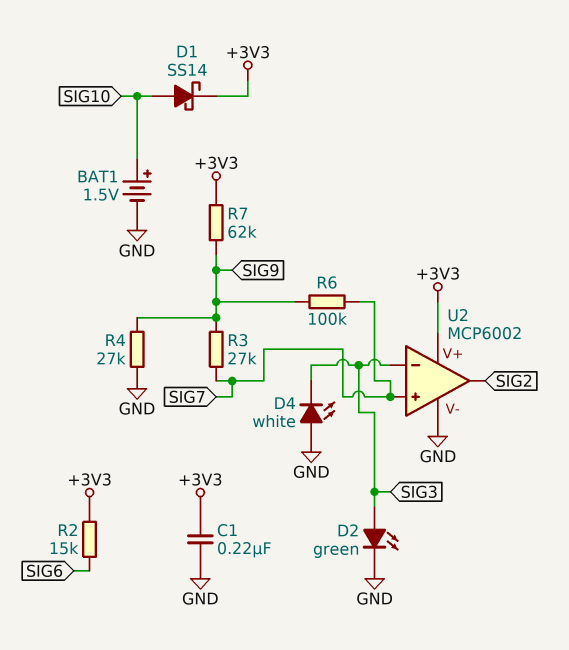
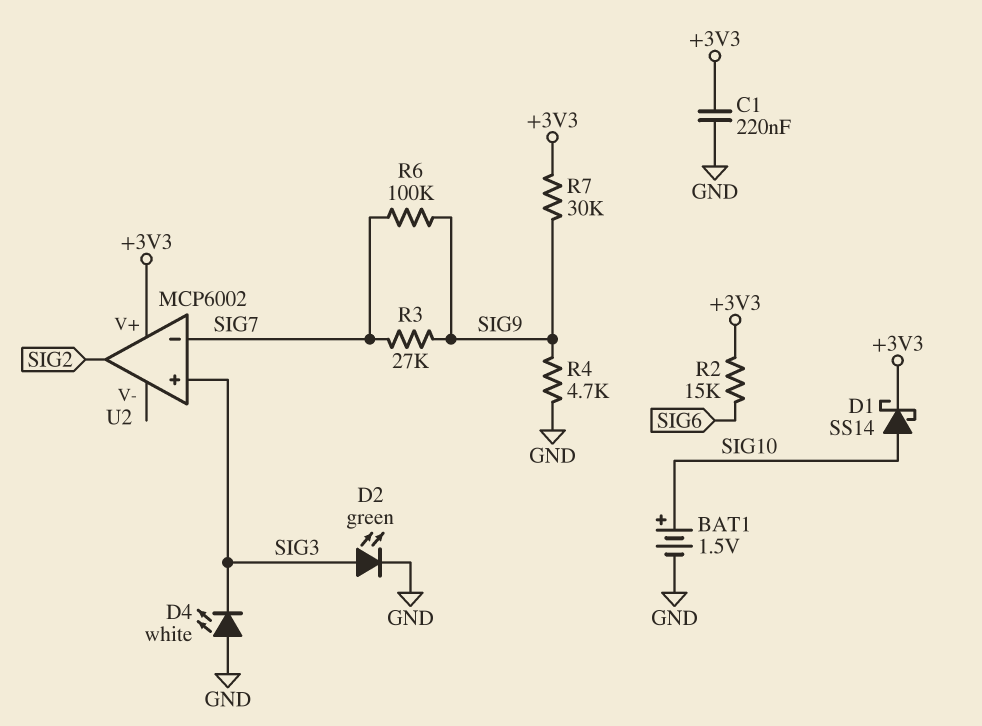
R4: 27k (GND, SIG9) -> 4.7k (GND, SIG9)
R7: 62k (+3V3, SIG9) -> 30k (+3V3, SIG9)
U2 pin V-: GND -> none
U2 pin in+: SIG7 -> SIG3
U2 pin in-: SIG3 -> SIG7

